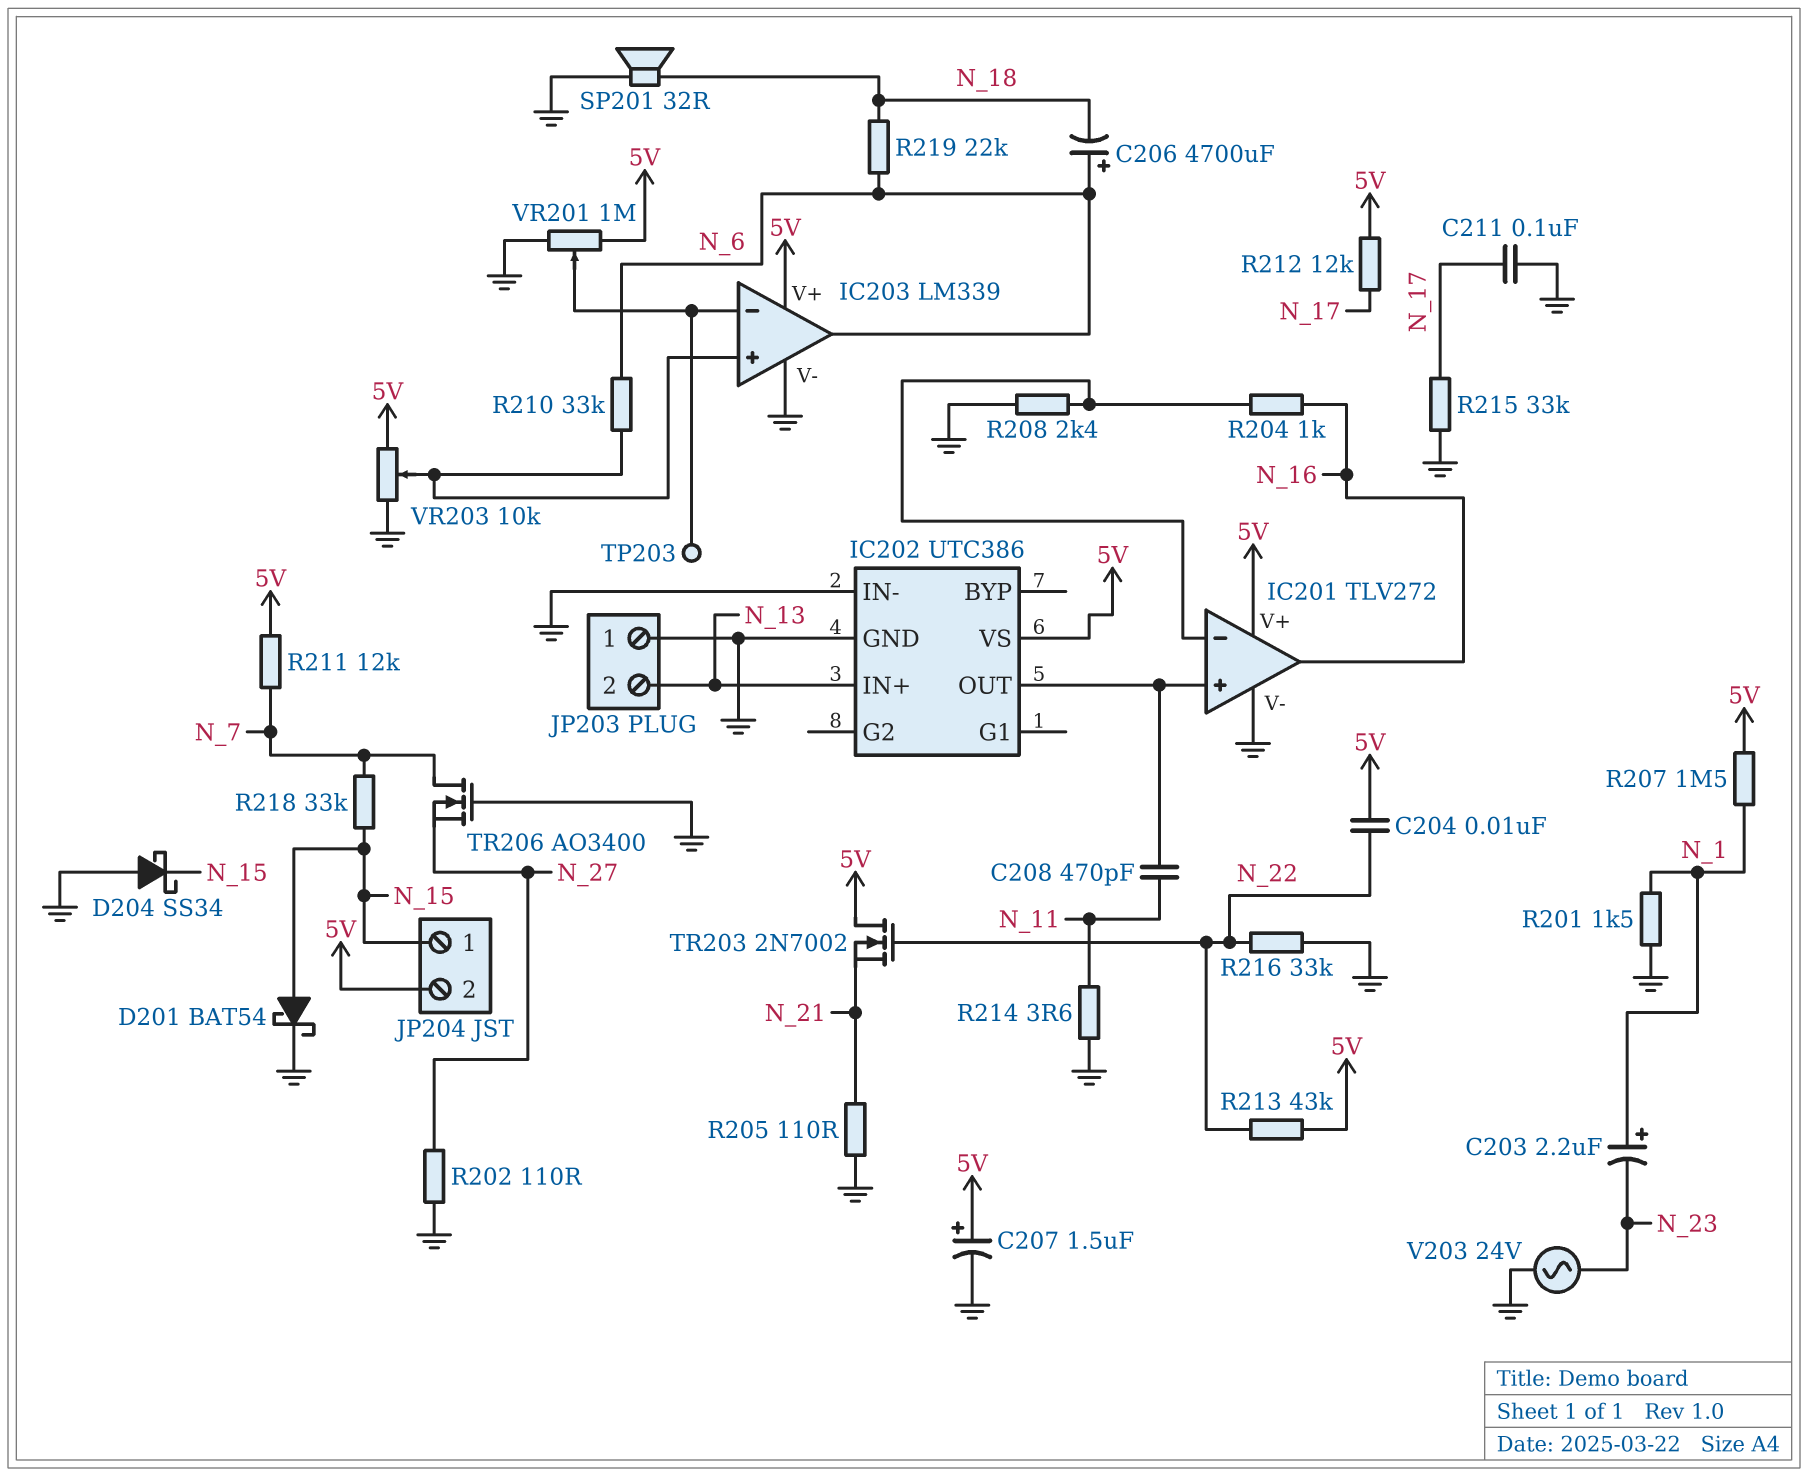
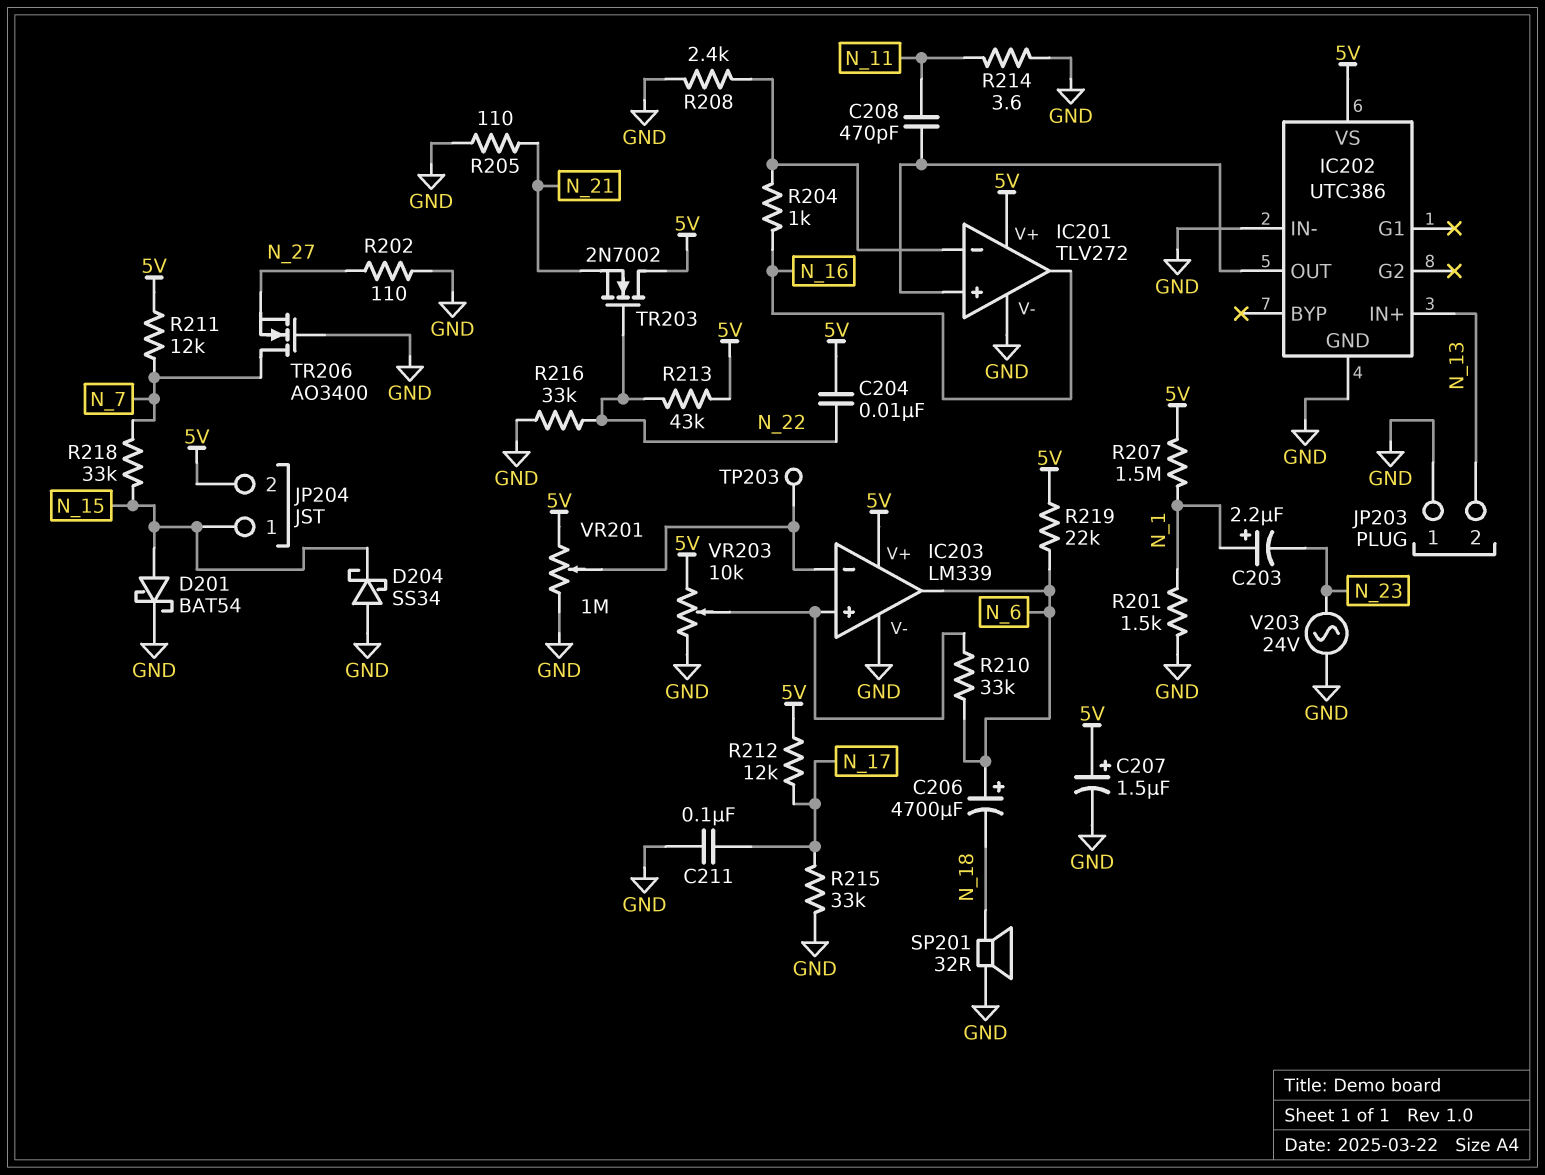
R219: 22k (N_6, N_18) -> 22k (5V, N_6)

